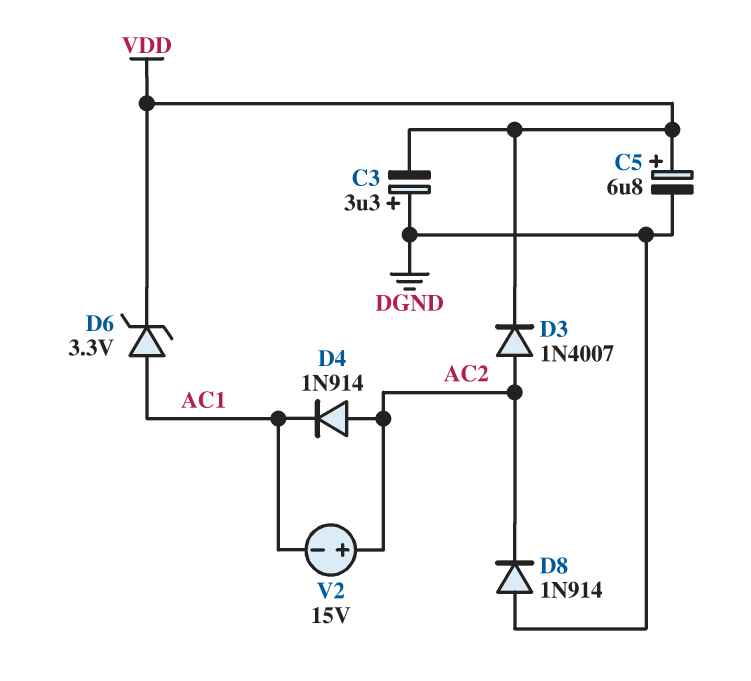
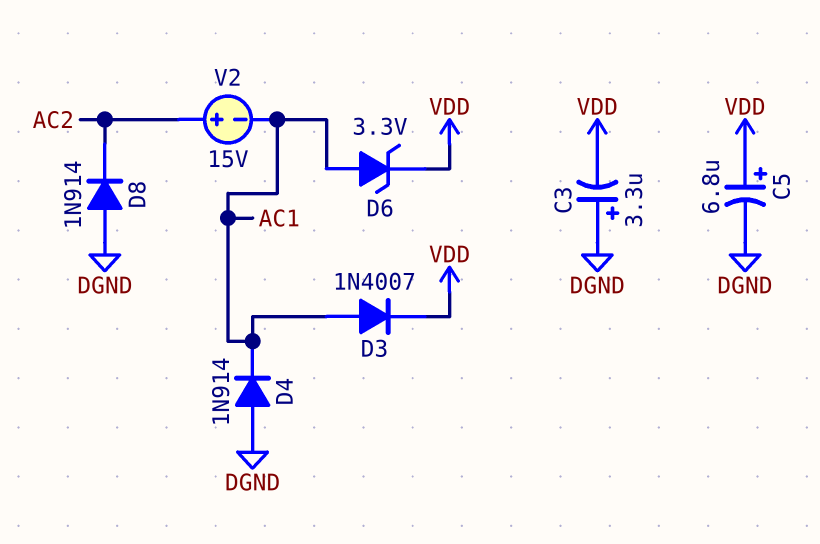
D3: diode 1N4007 (A AC2, K VDD) -> diode 1N4007 (A AC1, K VDD)
D4: diode 1N914 (A AC2, K AC1) -> diode 1N914 (A DGND, K AC1)

